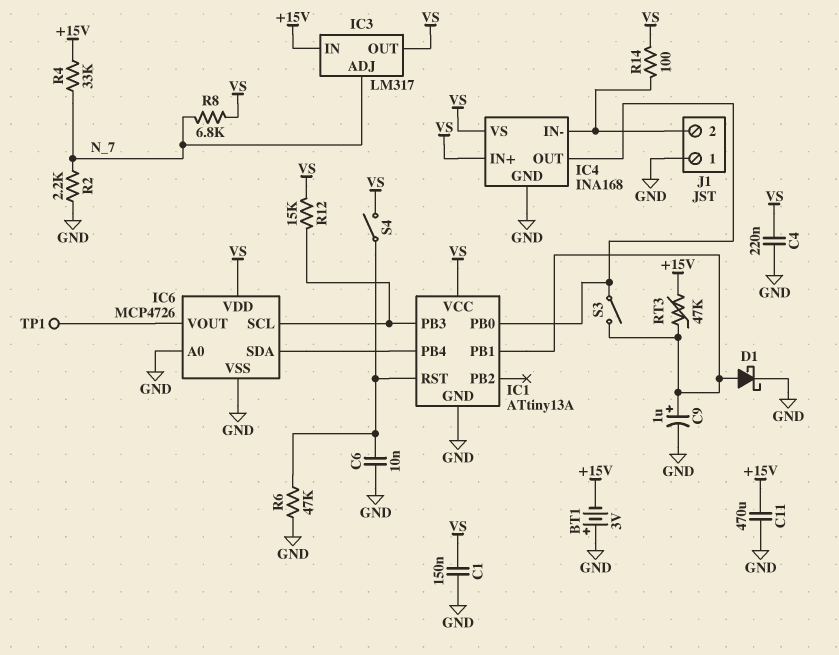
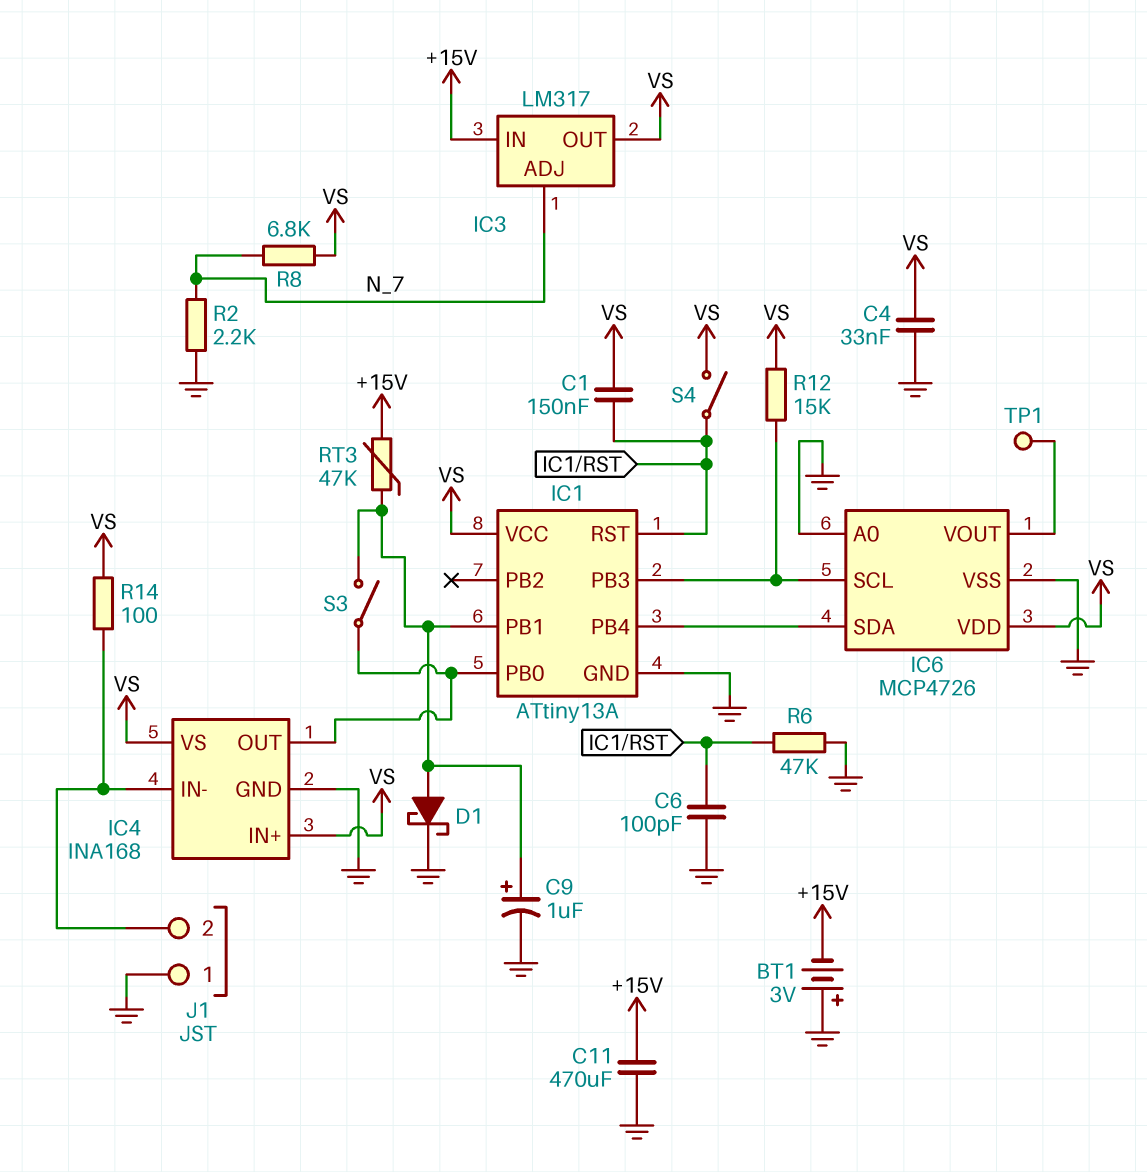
C1: 150nF (GND, VS) -> 150nF (IC1/RST, VS)
C4: 220nF (GND, VS) -> 33nF (GND, VS)
C6: 10nF (GND, IC1/RST) -> 100pF (GND, IC1/RST)
R4: 33k (+15V, N_7) -> none

